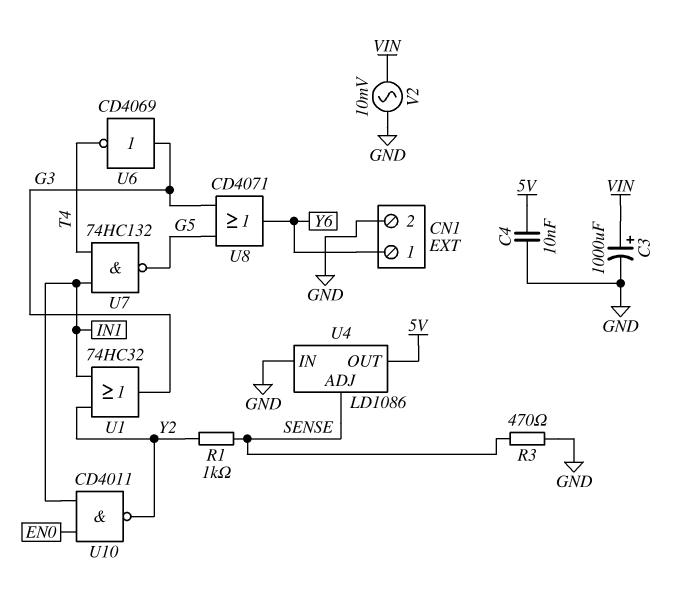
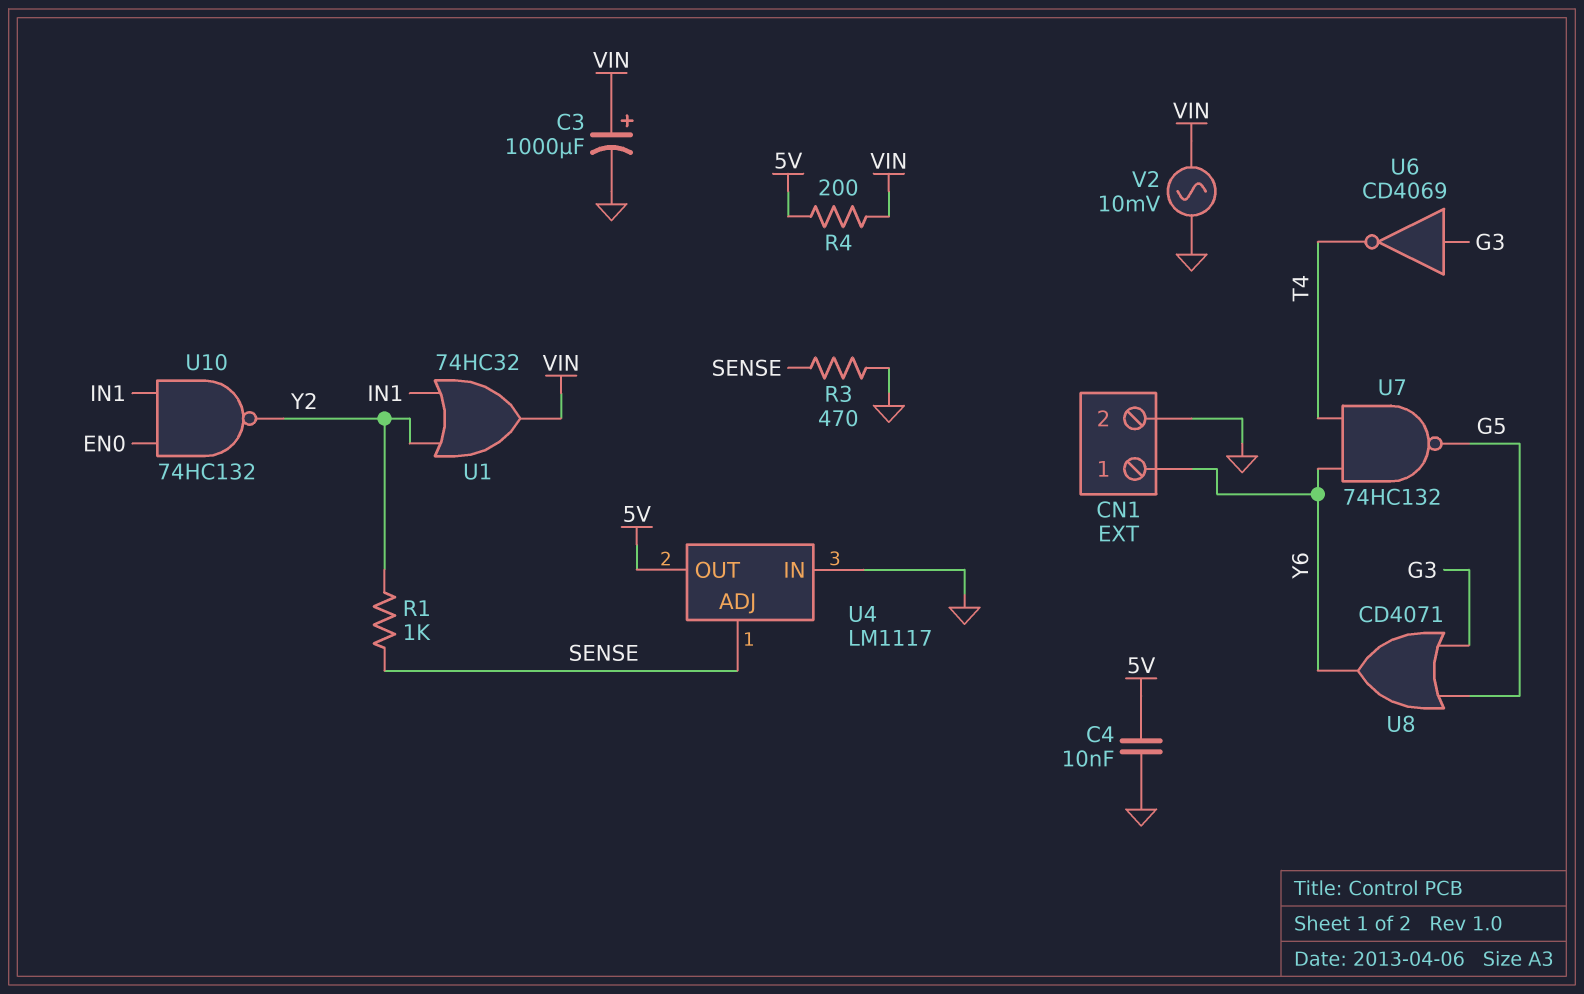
R4: none -> 200 (5V, VIN)
U1: OR 74HC32 (in IN1, in Y2, out G3) -> OR 74HC32 (in IN1, in Y2, out VIN)
U4: LD1086 -> LM1117
U7: NAND 74HC132 (in IN1, in T4, out G5) -> NAND 74HC132 (in T4, in Y6, out G5)
U10: NAND CD4011 (in EN0, in IN1, out Y2) -> NAND 74HC132 (in EN0, in IN1, out Y2)

